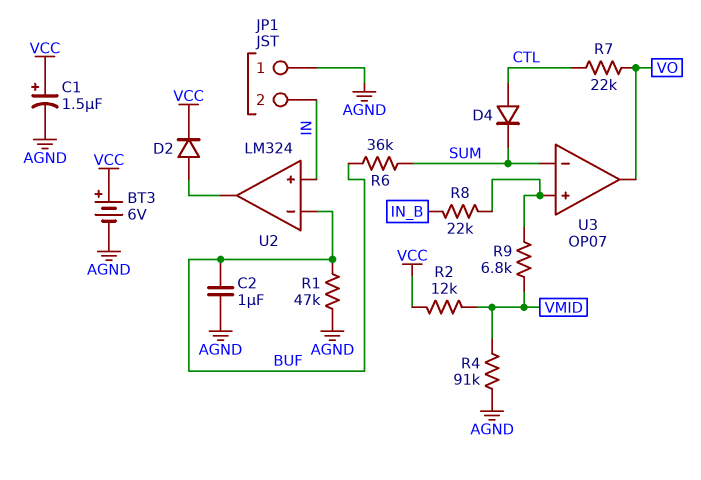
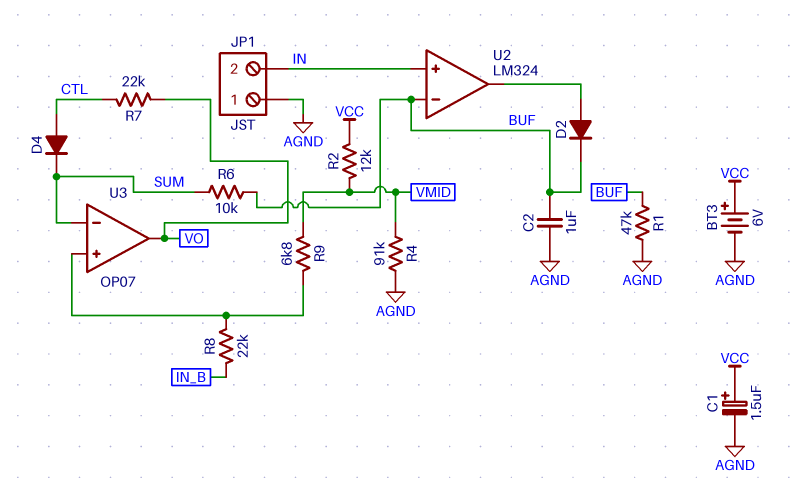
D2: diode (A U2/out, K VCC) -> diode (A U2/out, K BUF)
R6: 36k (BUF, SUM) -> 10k (BUF, SUM)

